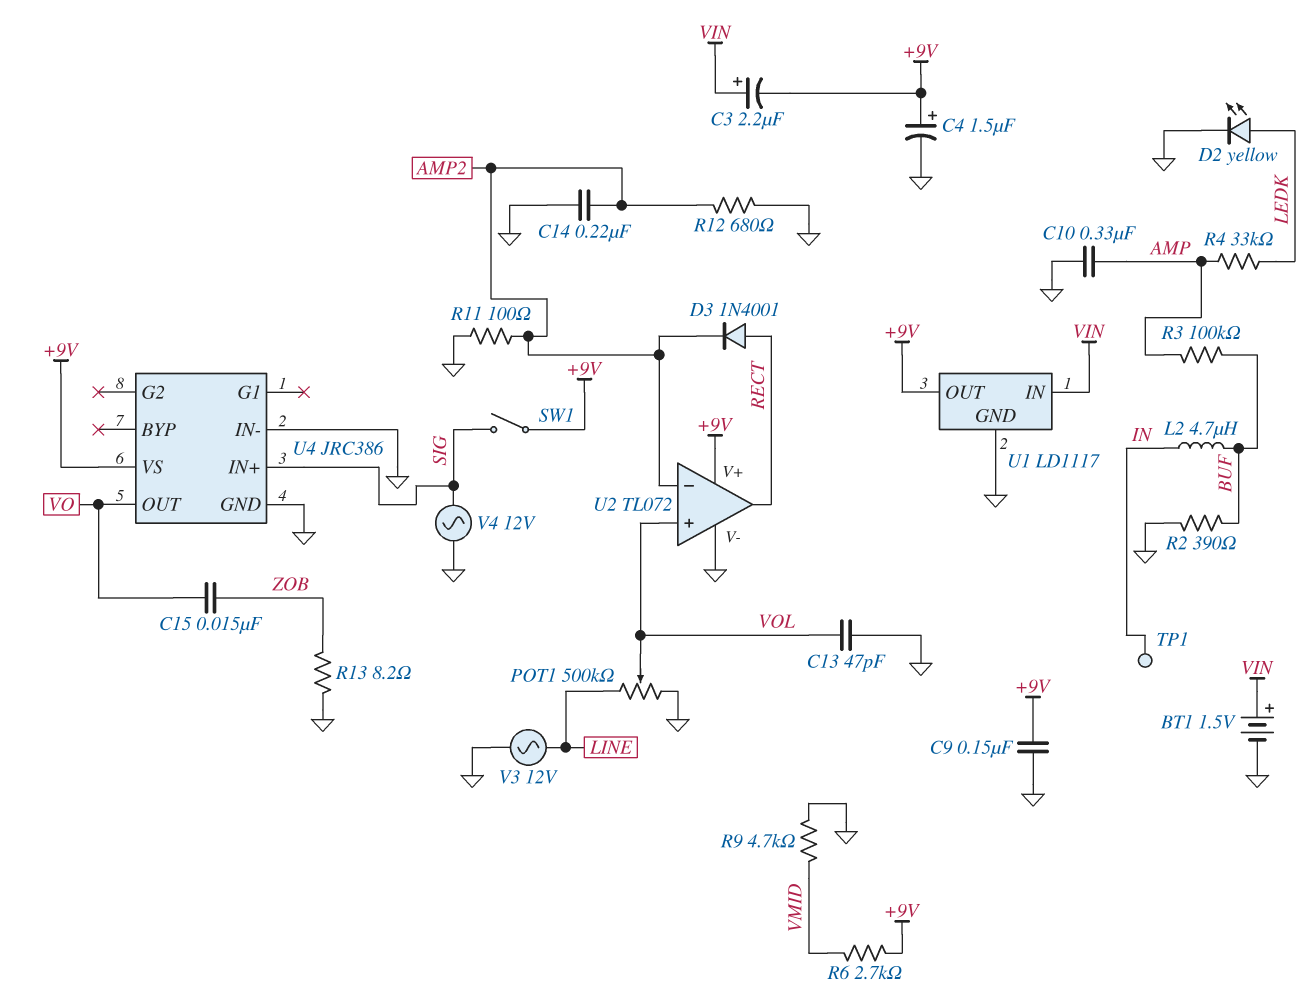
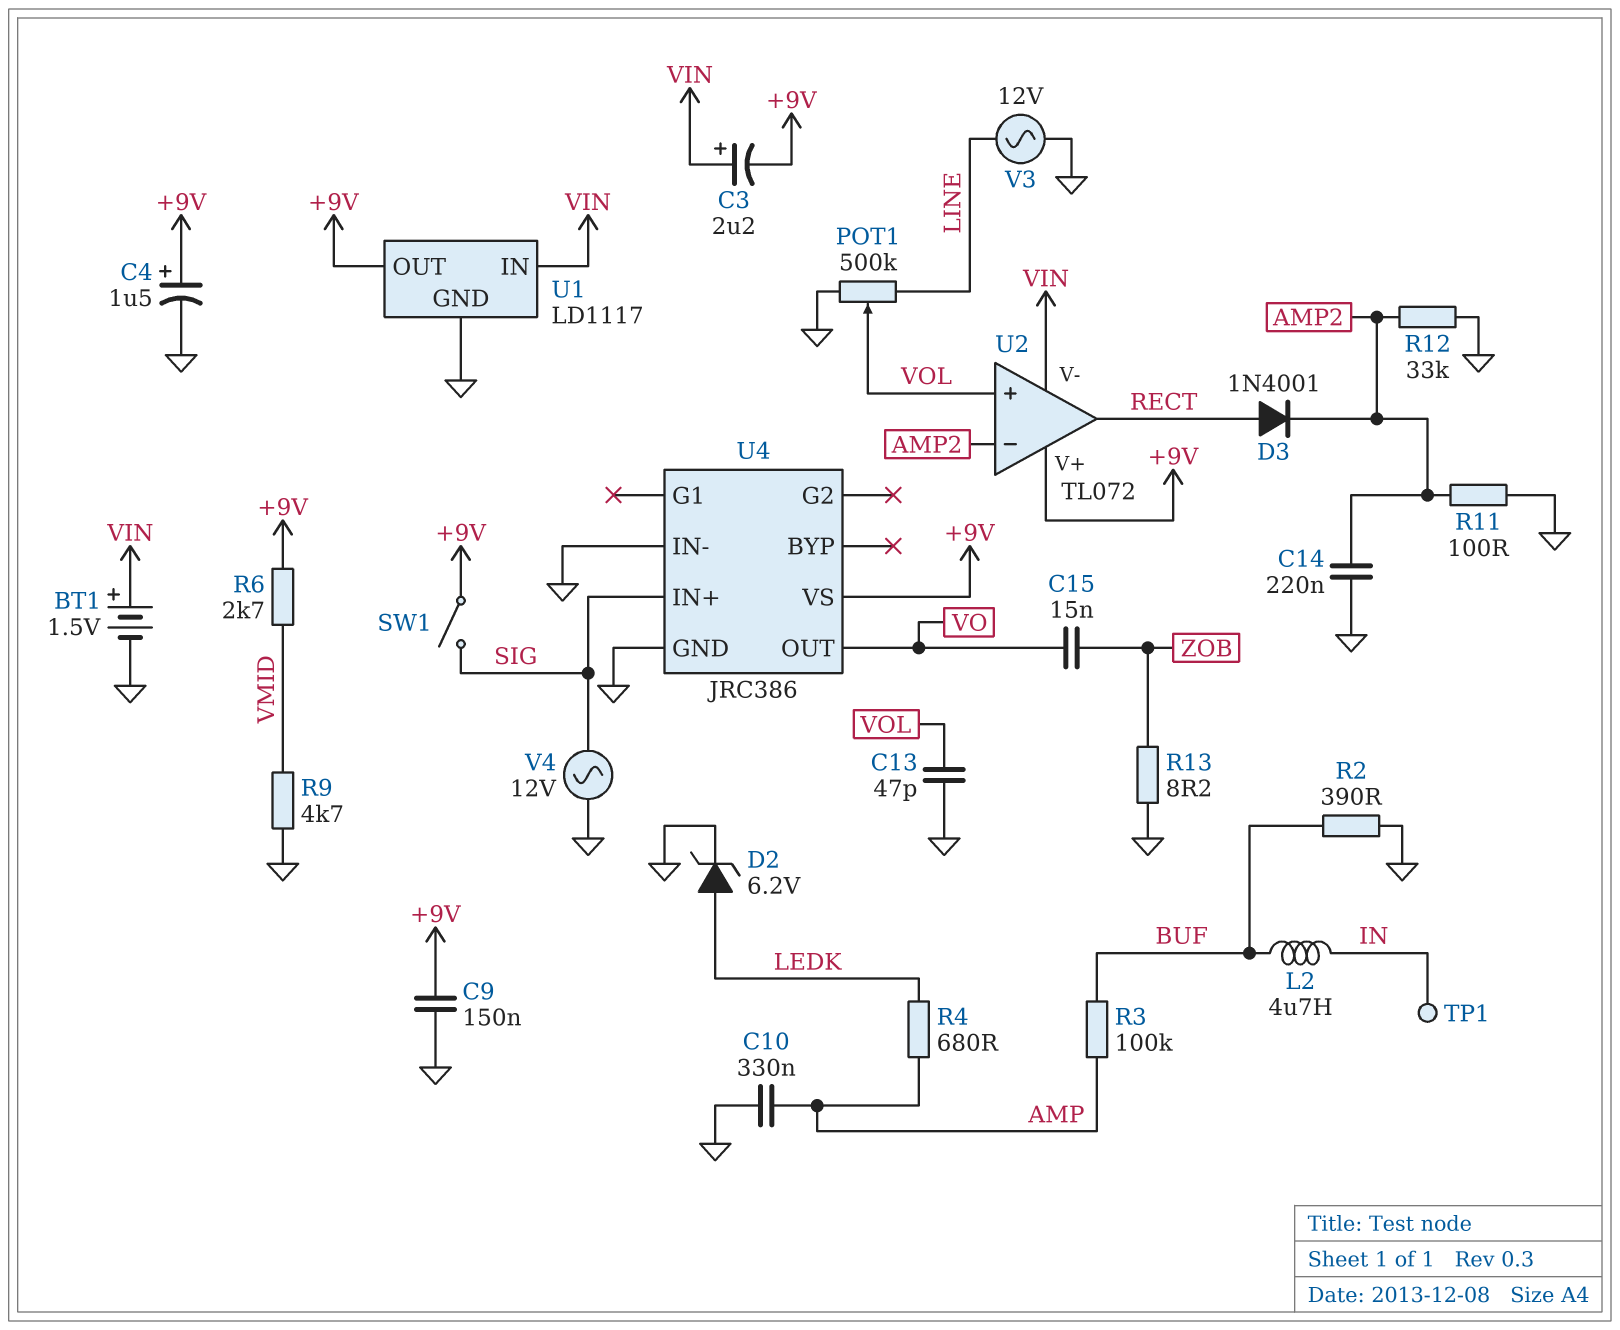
D2: LED yellow (A LEDK, K GND) -> zener 6.2V (A LEDK, K GND)
R4: 33k (AMP, LEDK) -> 680 (AMP, LEDK)
R12: 680 (AMP2, GND) -> 33k (AMP2, GND)
U2 pin V-: GND -> VIN

